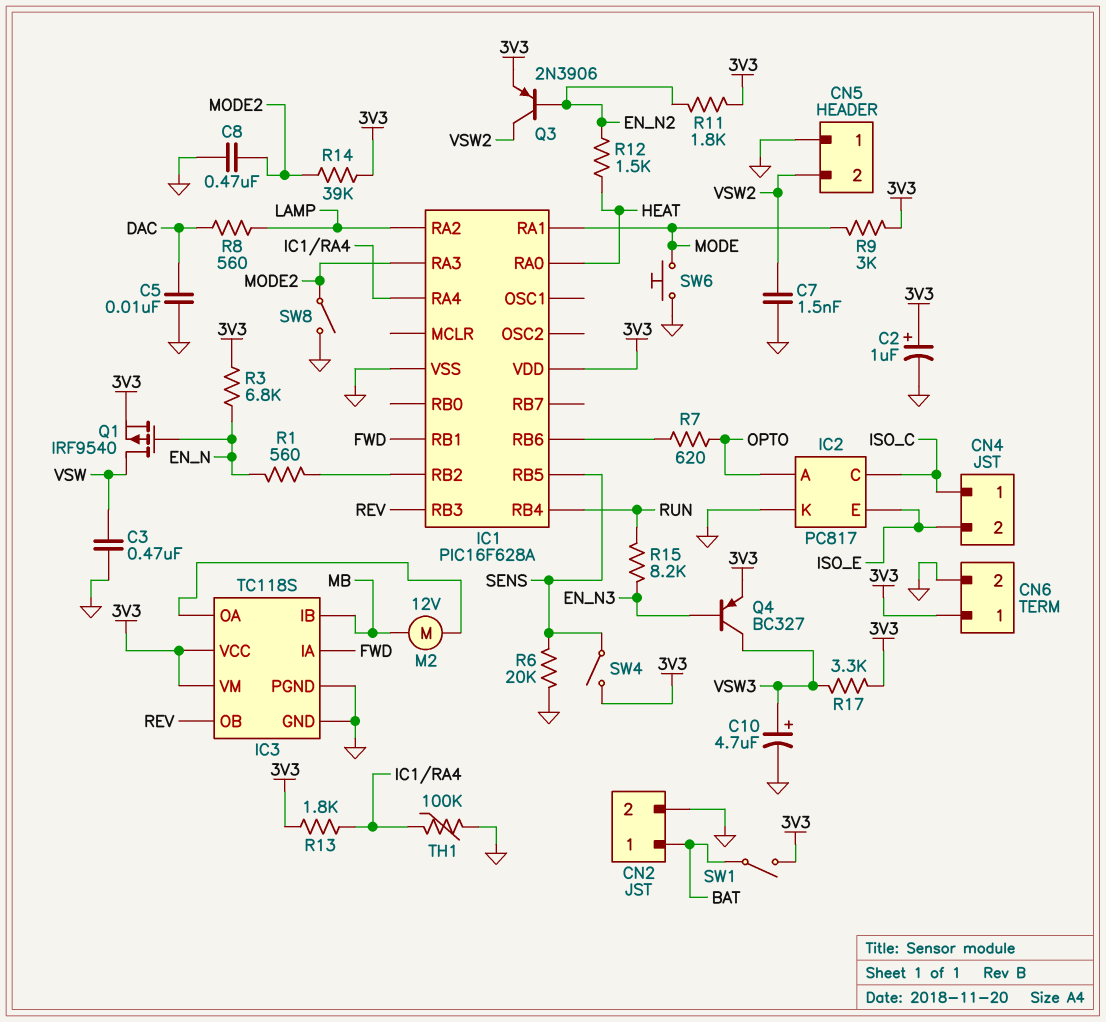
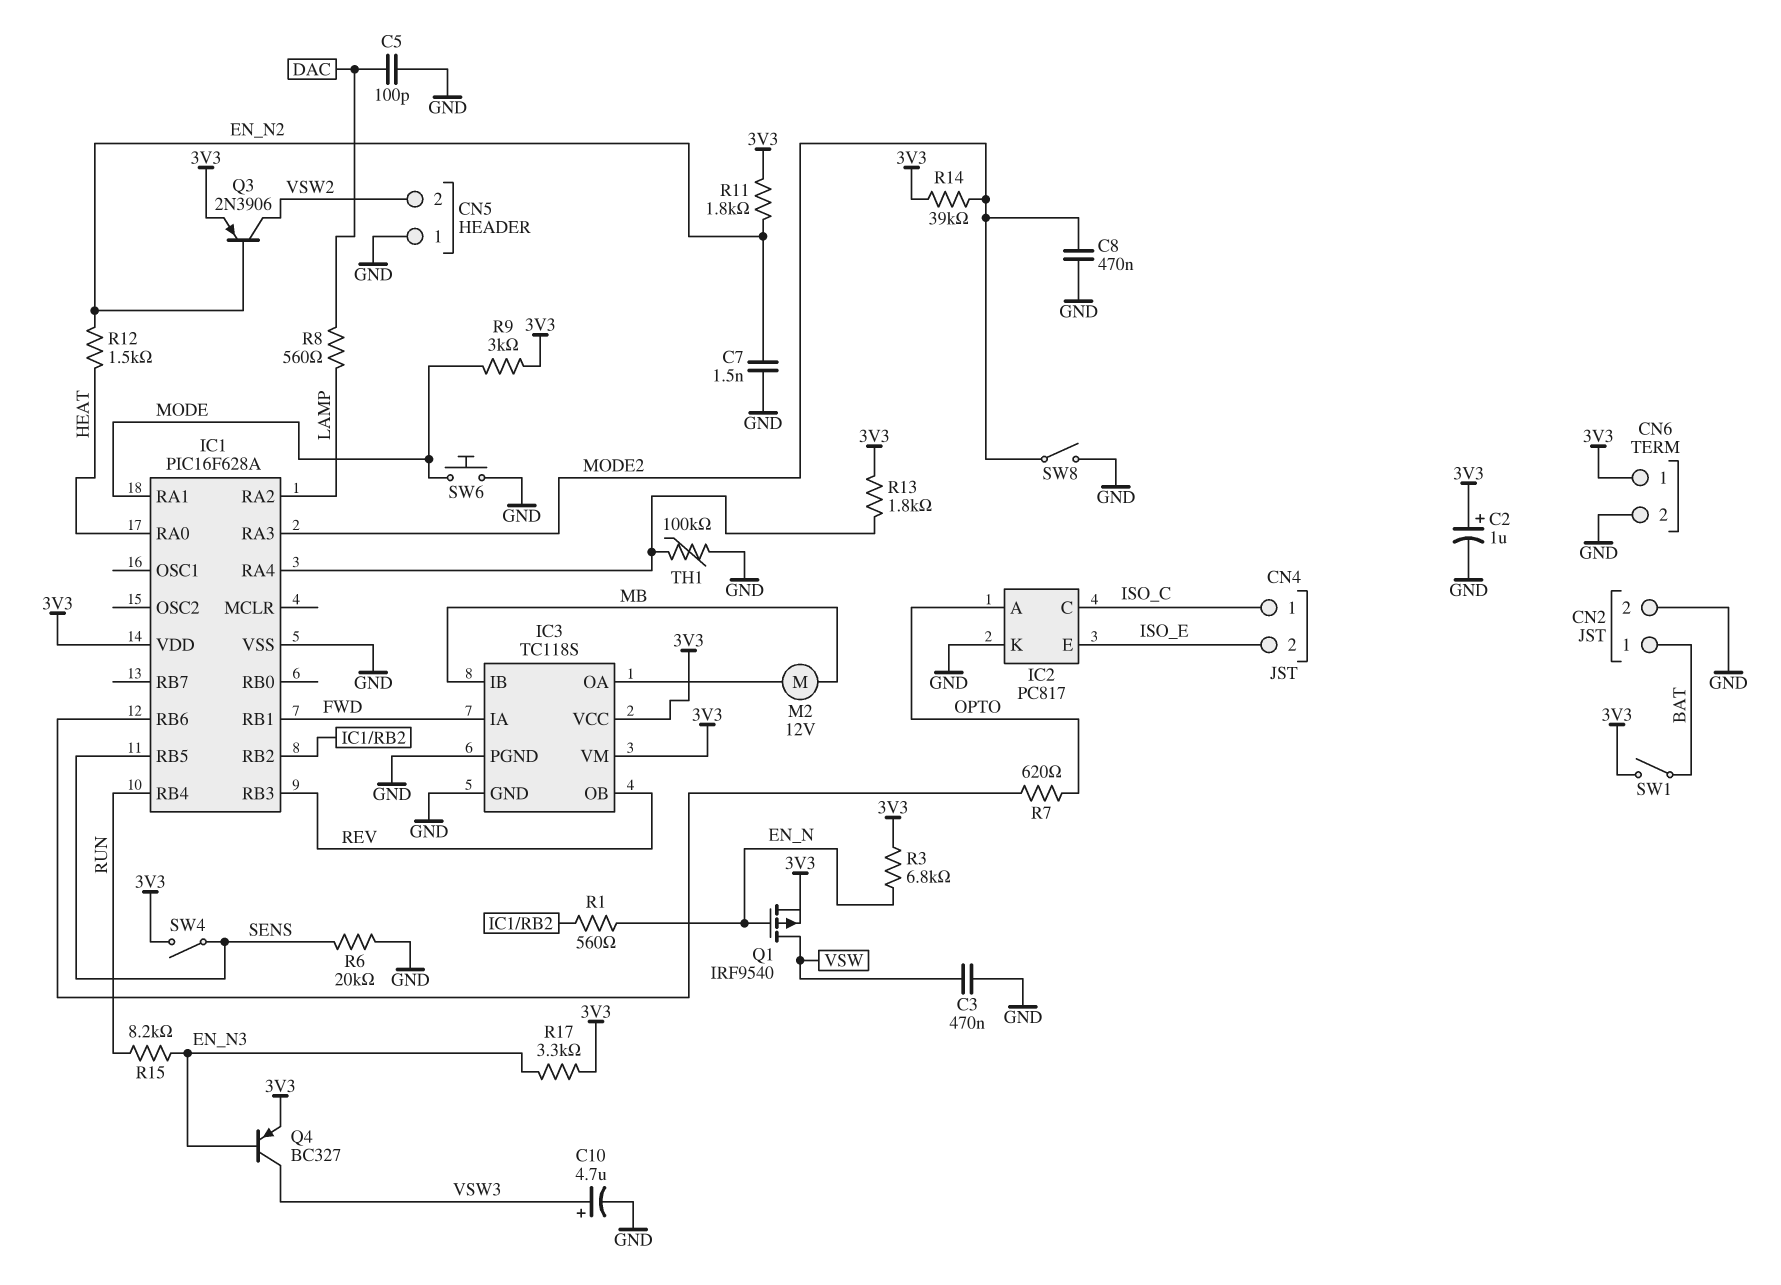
C5: 10nF (DAC, GND) -> 100pF (DAC, GND)
C7: 1.5nF (GND, VSW2) -> 1.5nF (EN_N2, GND)
R17: 3.3k (3V3, VSW3) -> 3.3k (3V3, EN_N3)

